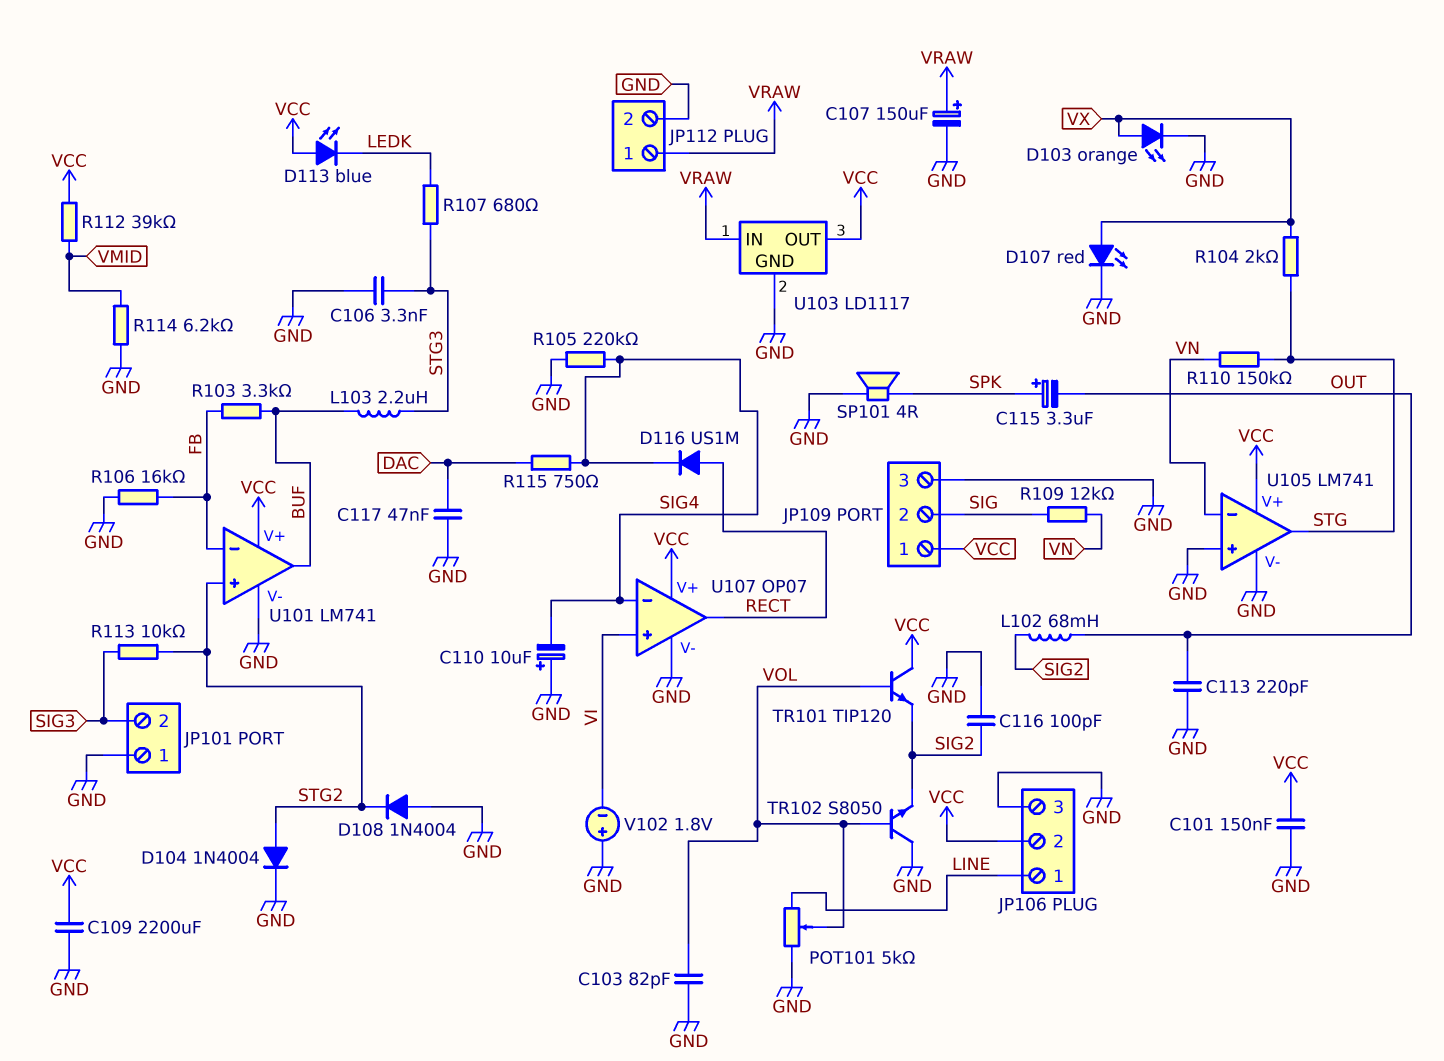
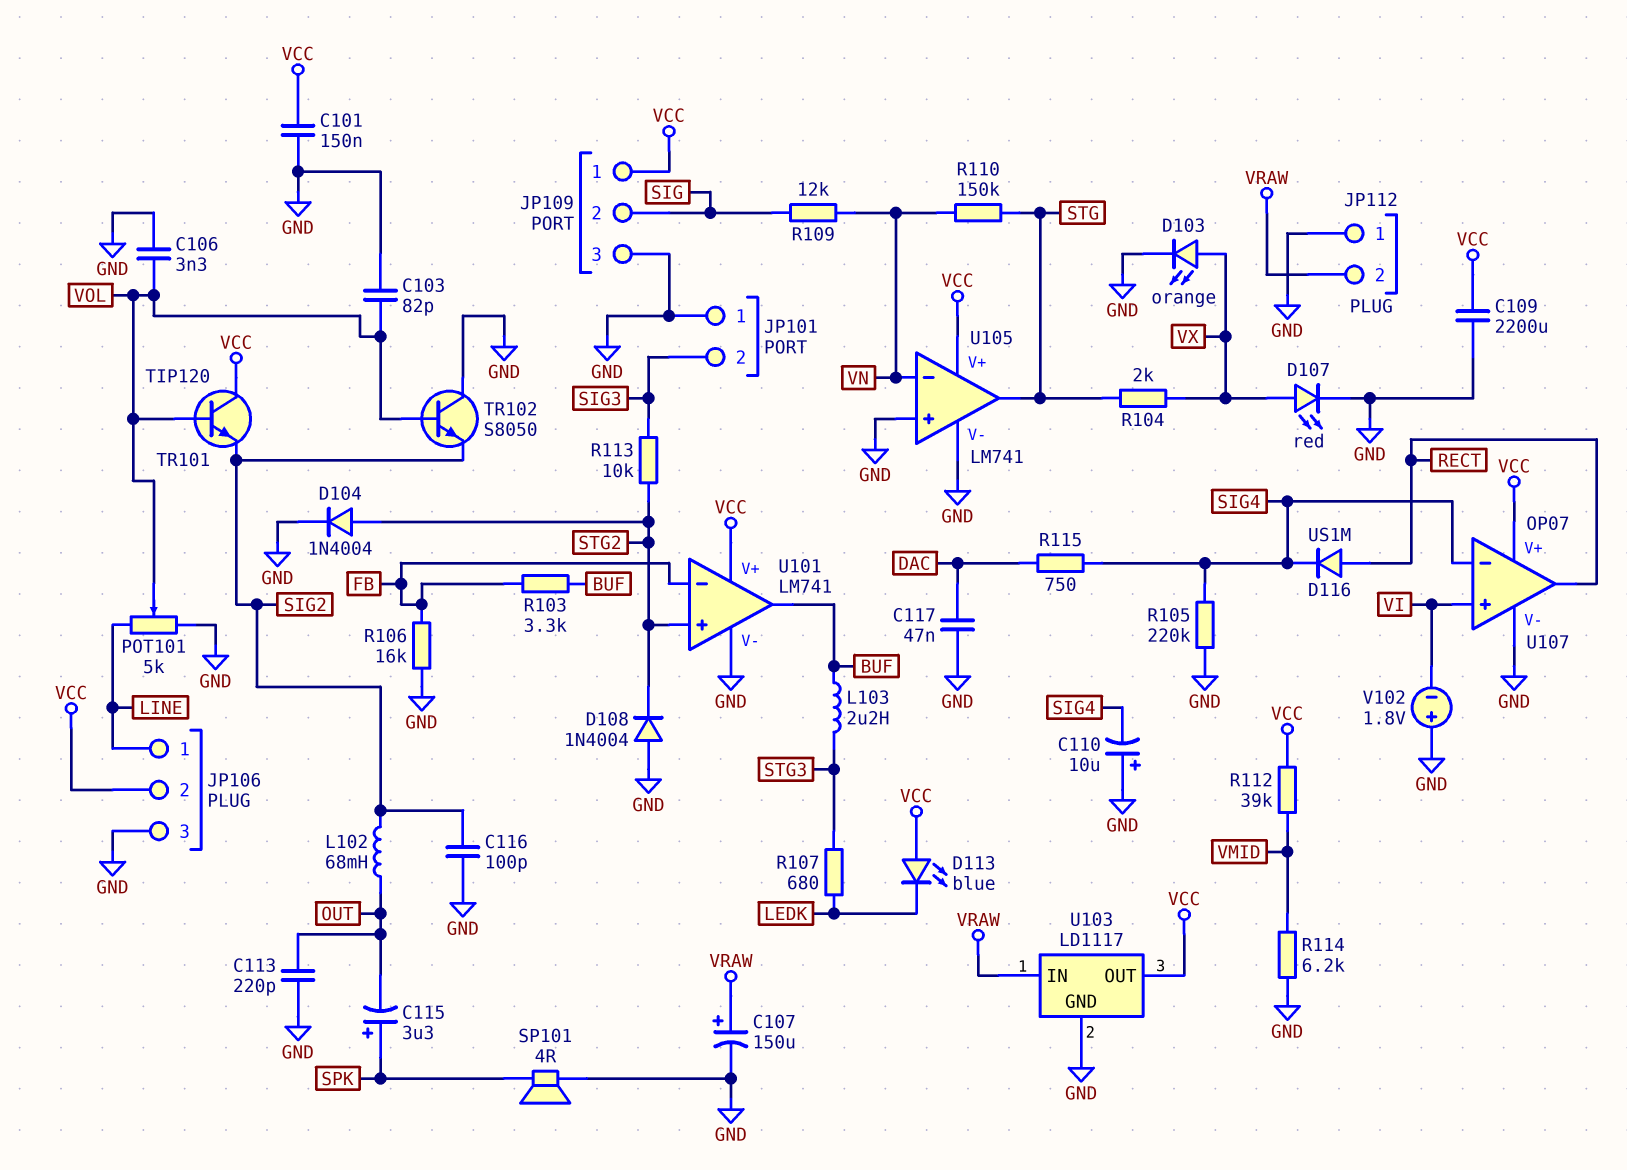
C106: 3.3nF (GND, STG3) -> 3.3nF (GND, VOL)
JP112 pin 1: VRAW -> GND
JP112 pin 2: GND -> VRAW

